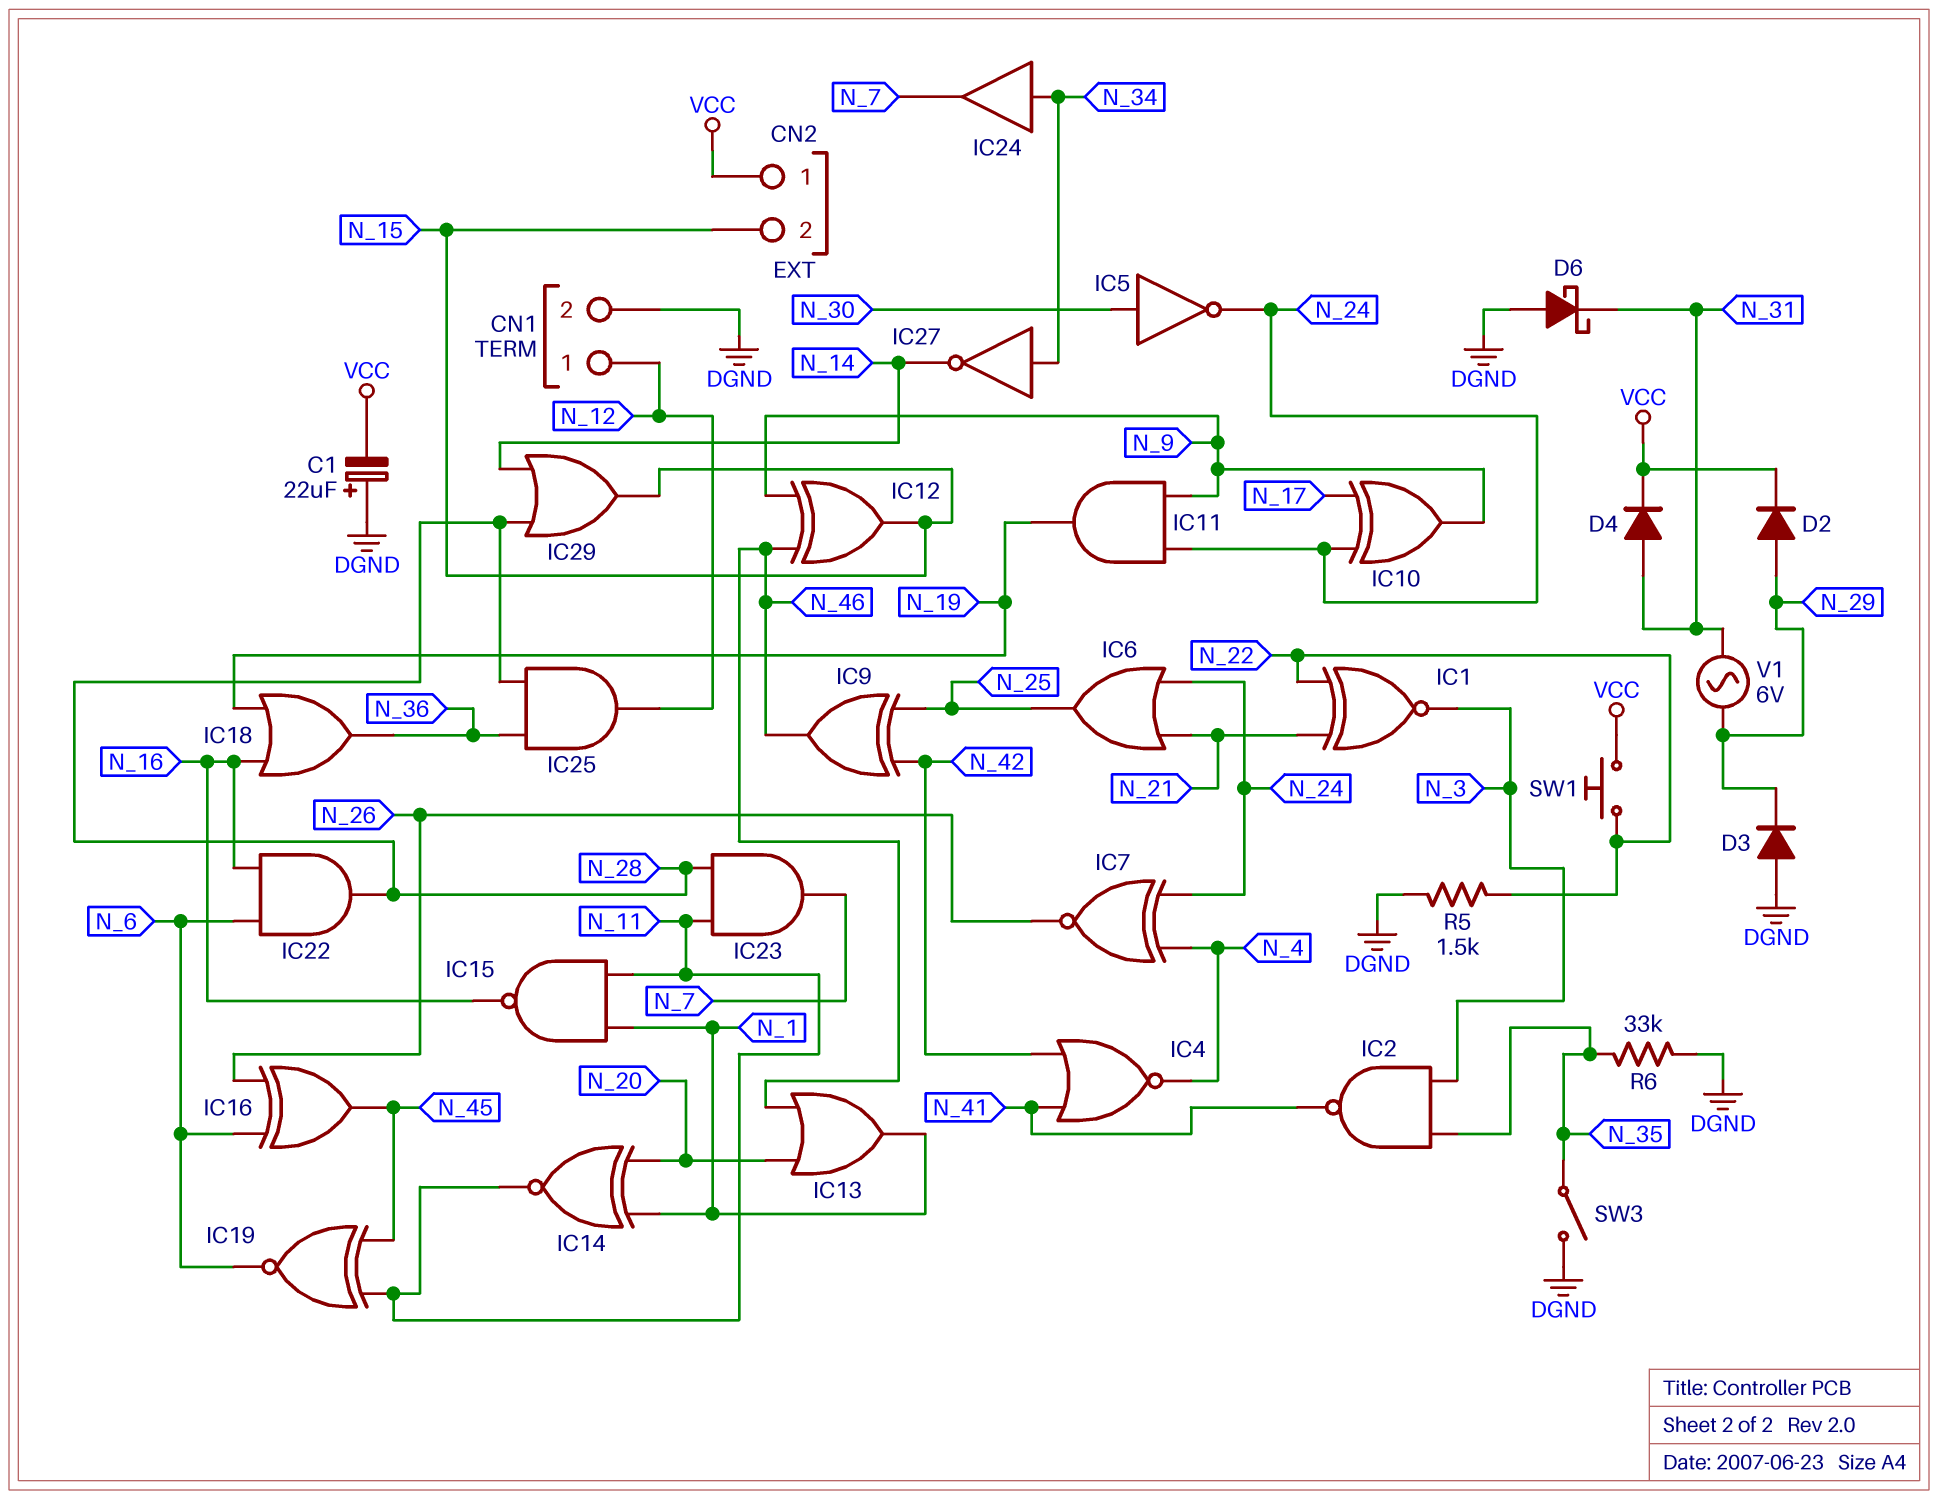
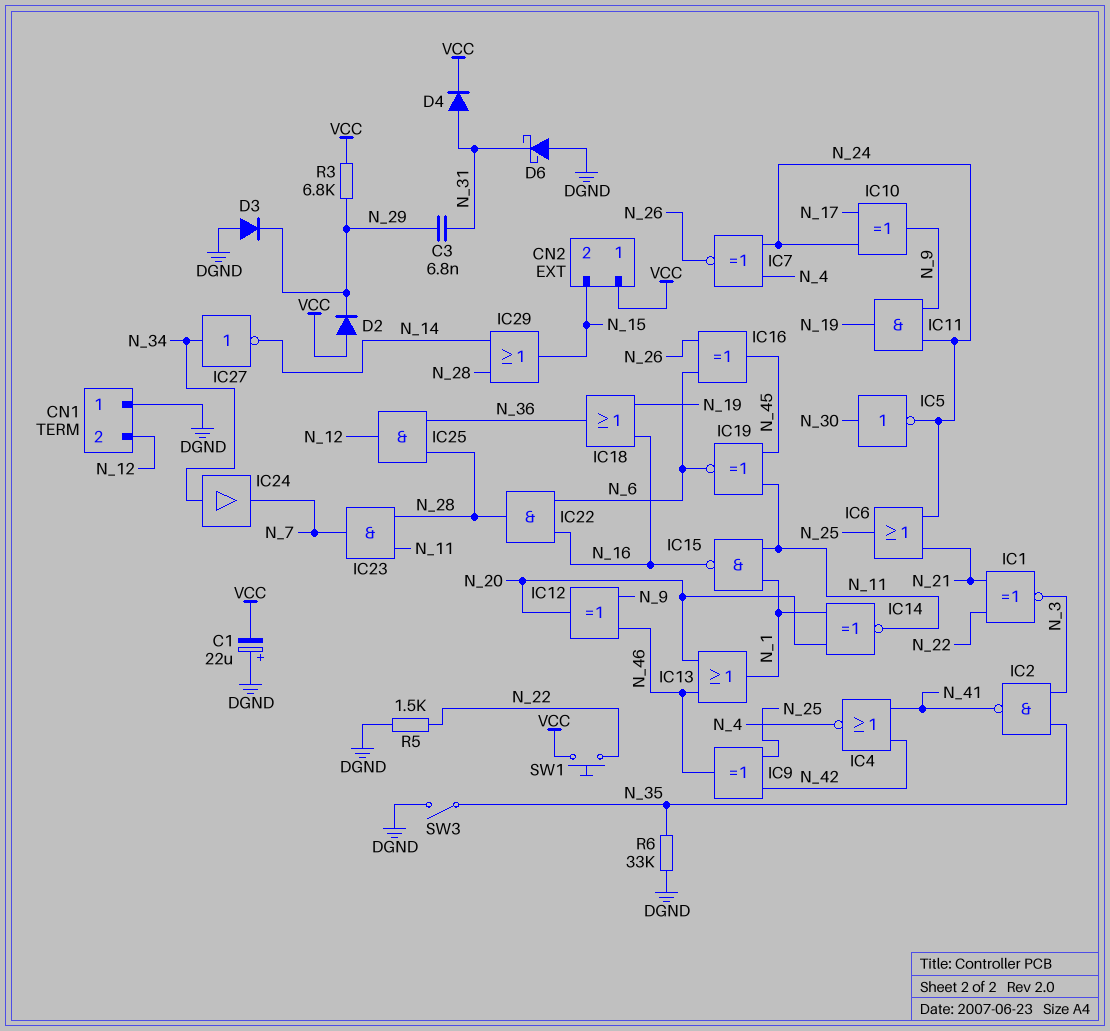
C3: none -> 6.8nF (N_29, N_31)
CN1 pin 1: N_12 -> DGND
CN1 pin 2: DGND -> N_12
D2: diode (A N_29, K VCC) -> diode (A VCC, K N_29)
IC12: XOR (in N_9, in N_46, out N_15) -> XOR (in N_9, in N_46, out N_20)
R3: none -> 6.8k (N_29, VCC)
V1: AC 6V (N_29, N_31) -> none

